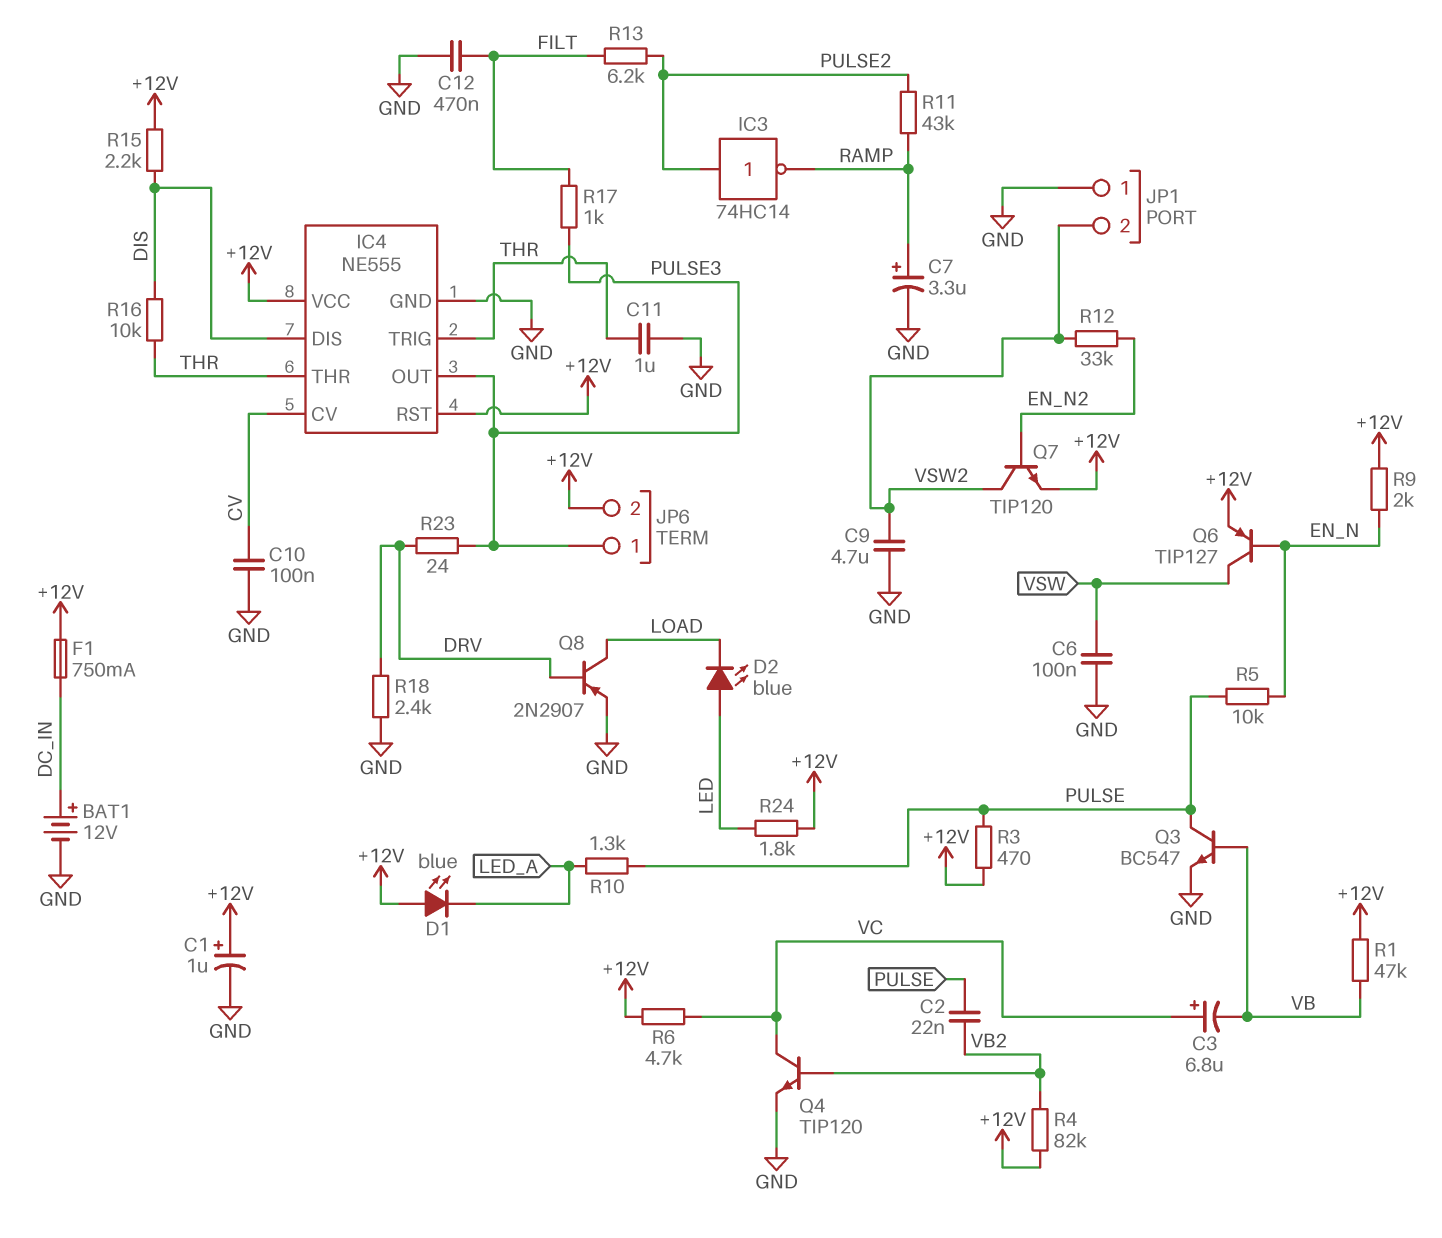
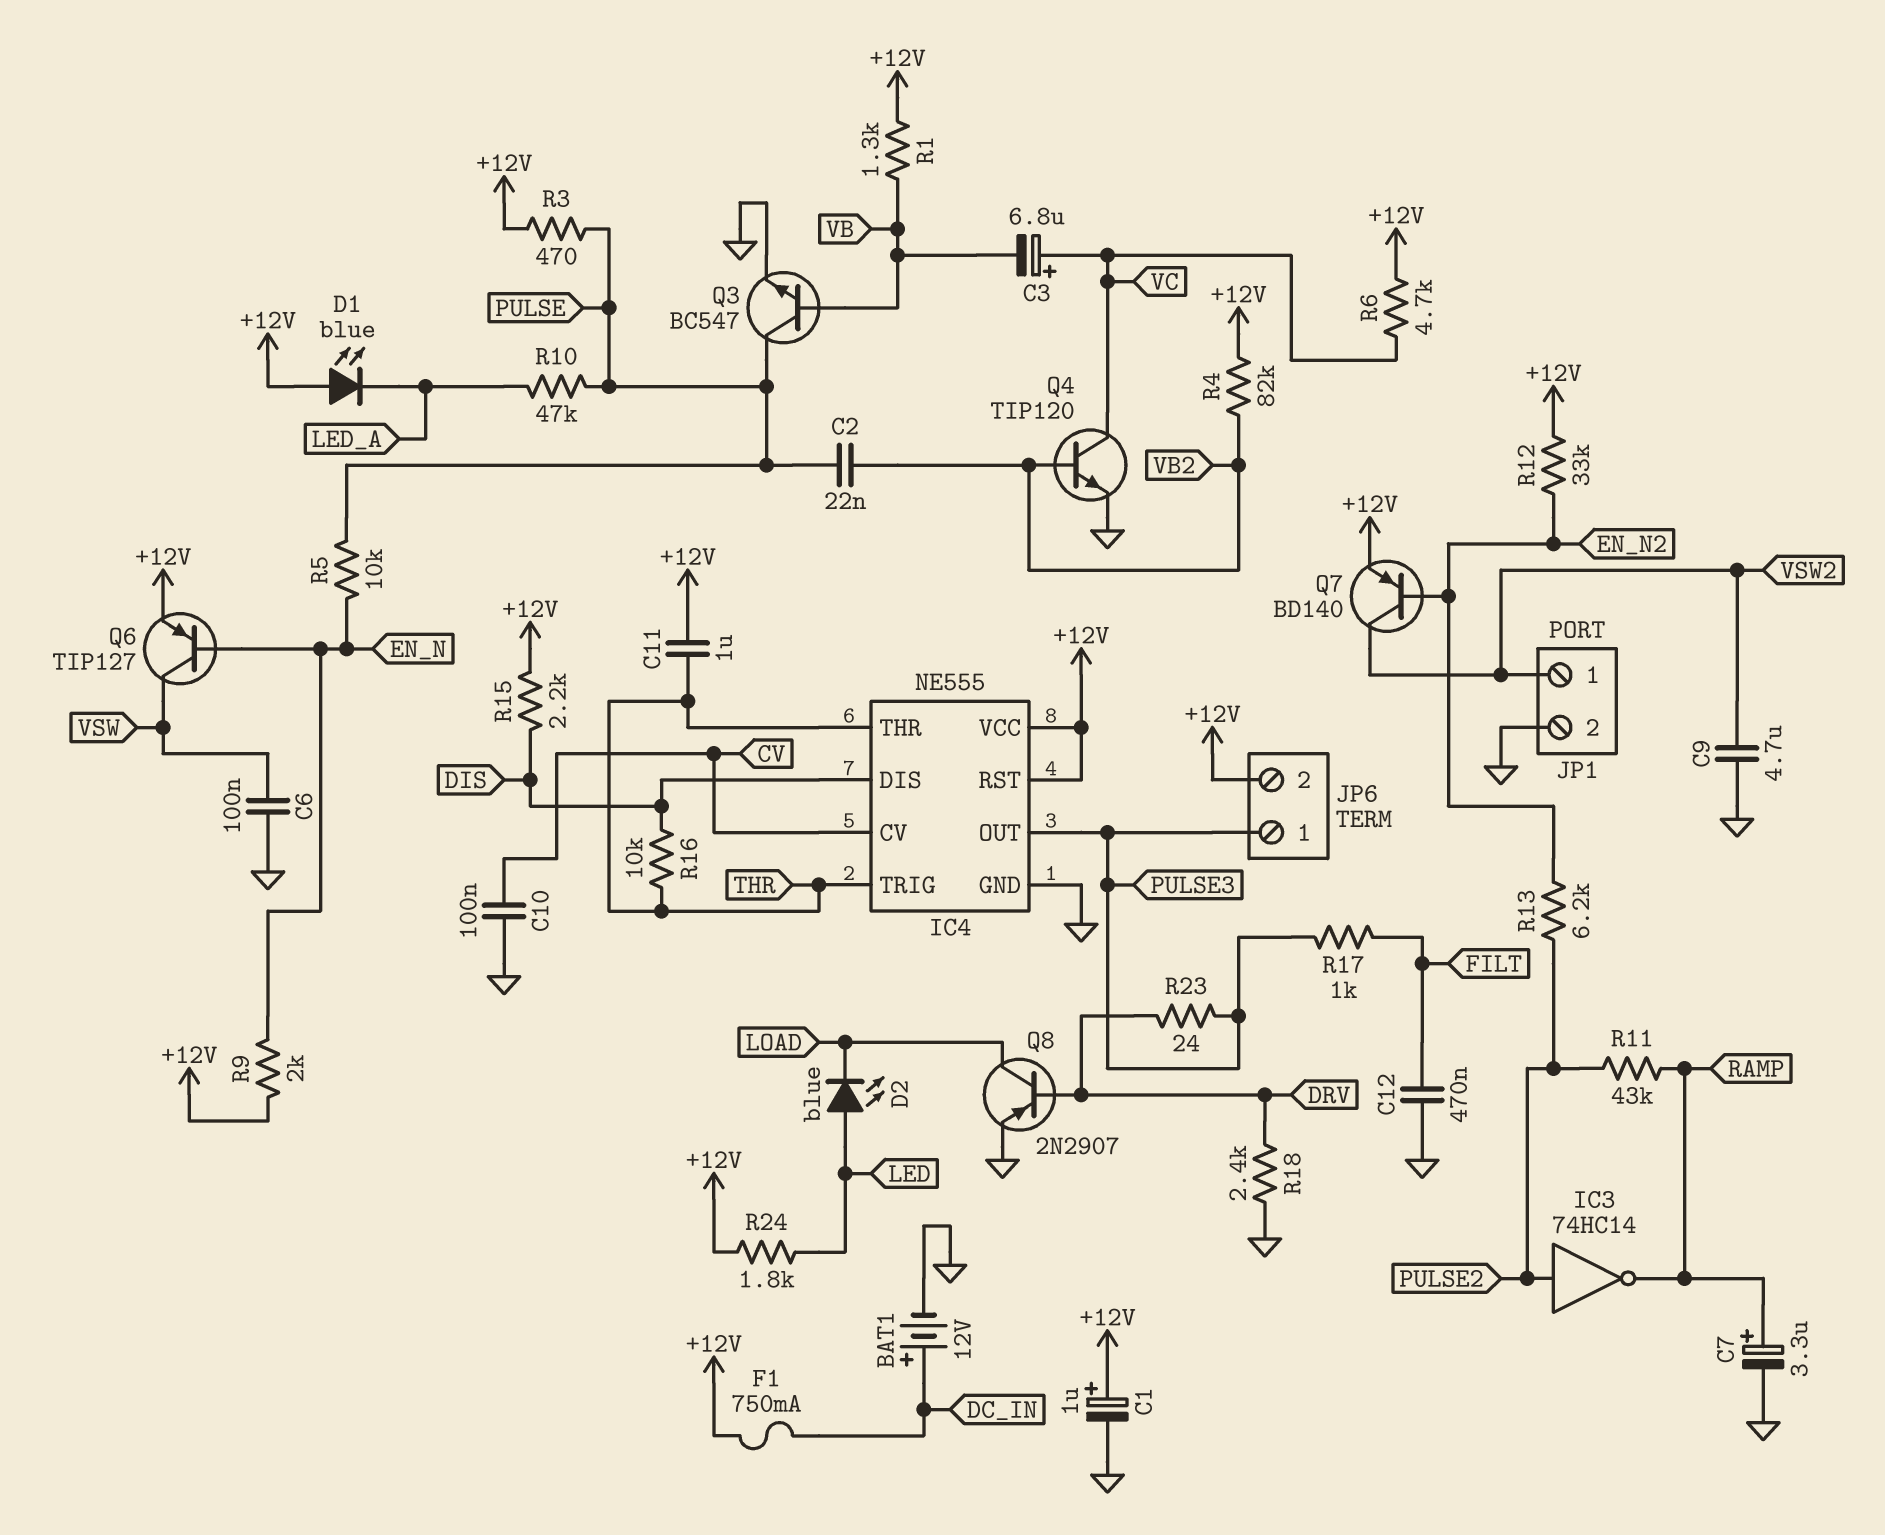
C11: 1uF (GND, THR) -> 1uF (+12V, THR)
JP1 pin 1: GND -> VSW2
JP1 pin 2: VSW2 -> GND
Q7: NPN TIP120 (B EN_N2, C VSW2, E +12V) -> PNP BD140 (B EN_N2, C VSW2, E +12V)
R1: 47k (+12V, VB) -> 1.3k (+12V, VB)
R10: 1.3k (LED_A, PULSE) -> 47k (LED_A, PULSE)
R12: 33k (EN_N2, VSW2) -> 33k (+12V, EN_N2)
R13: 6.2k (FILT, PULSE2) -> 6.2k (EN_N2, PULSE2)

